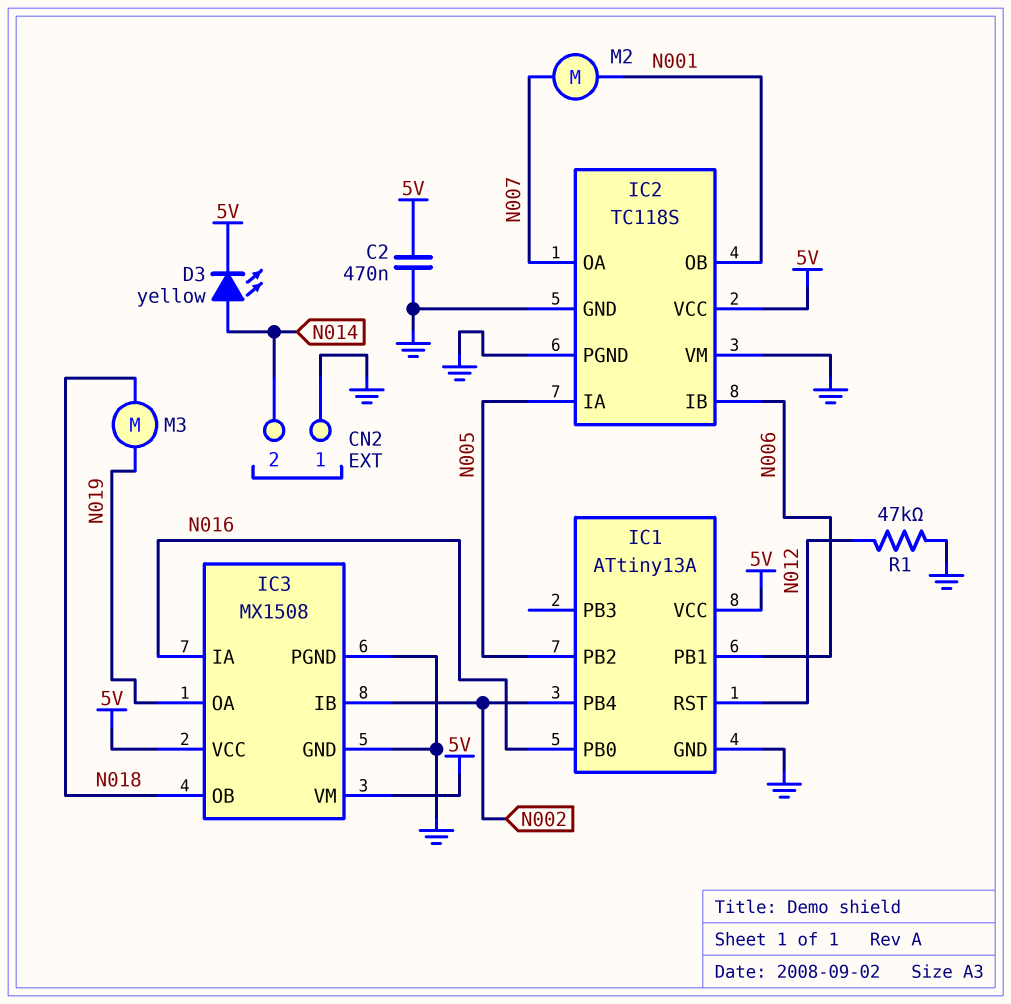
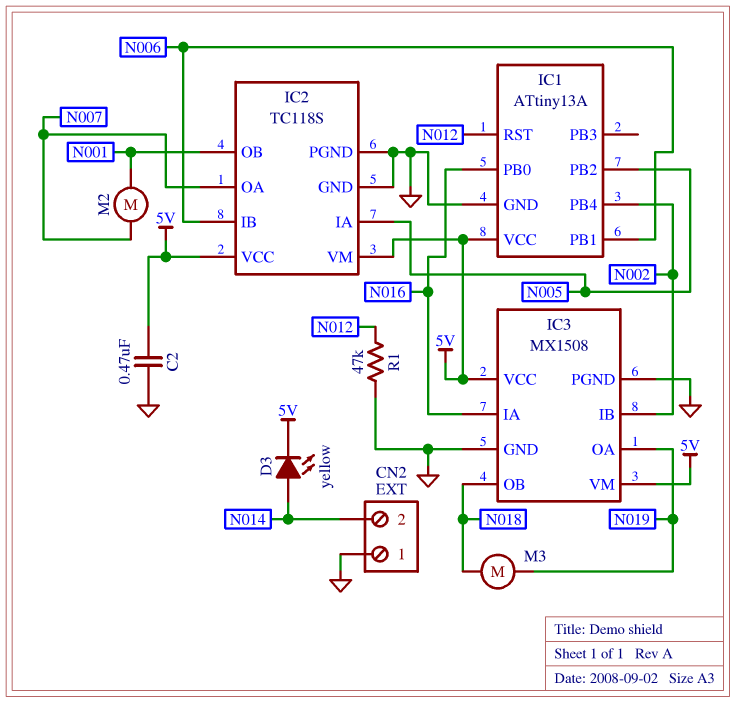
IC2 pin VM: GND -> 5V

